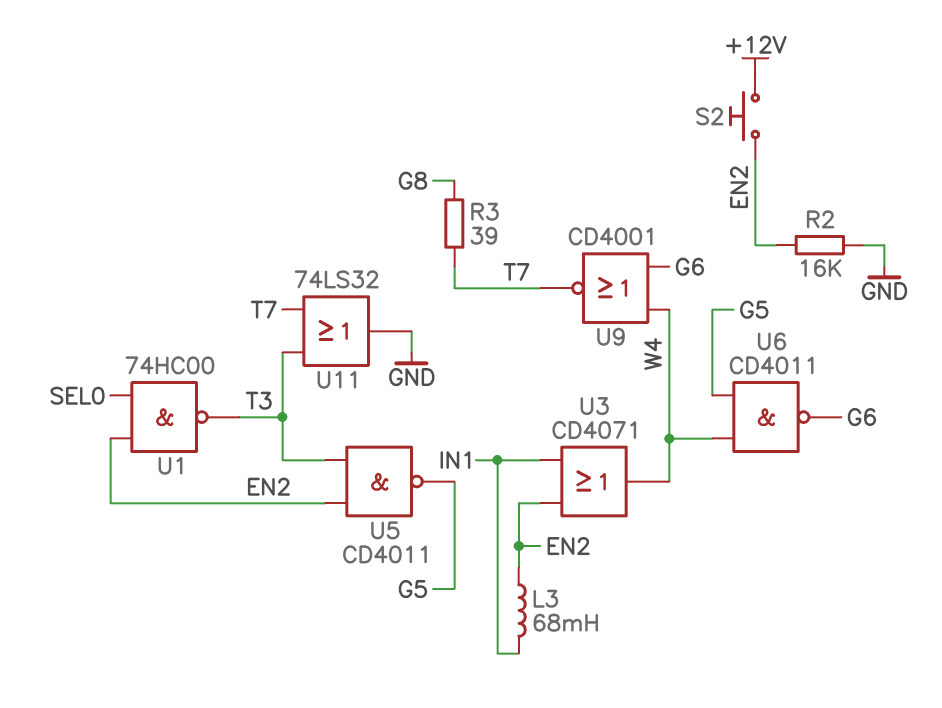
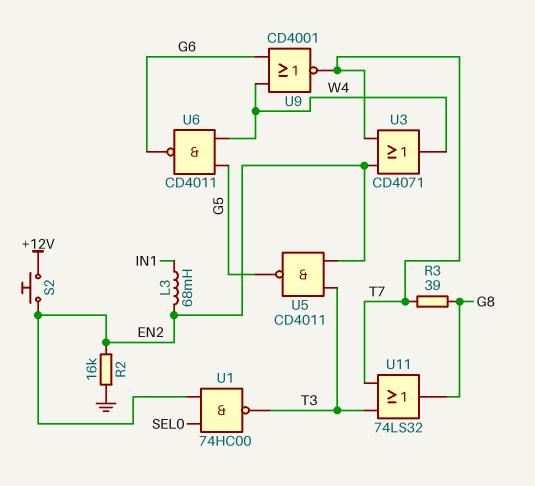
U3: OR CD4071 (in EN2, in IN1, out W4) -> OR CD4071 (in EN2, in T7, out W4)
U11: OR 74LS32 (in T3, in T7, out GND) -> OR 74LS32 (in T3, in T7, out G8)

